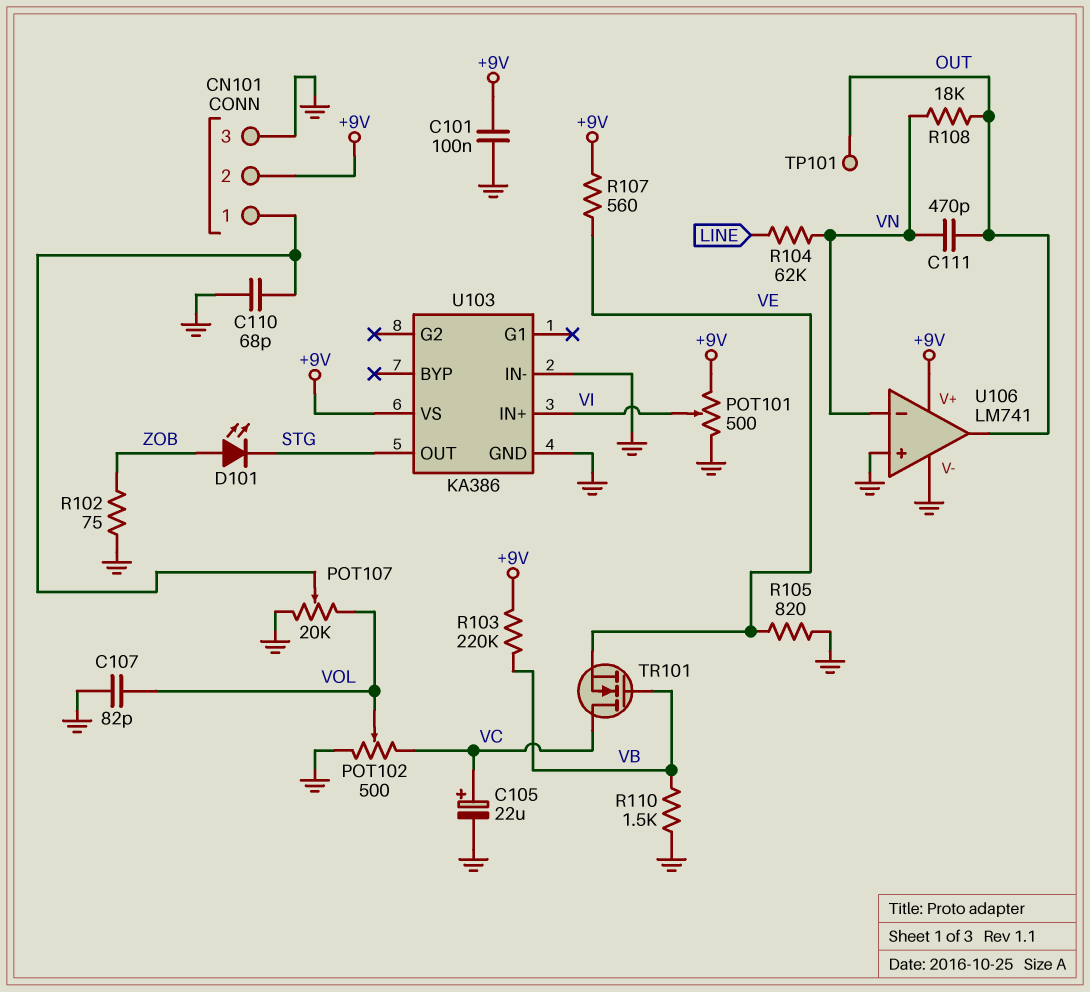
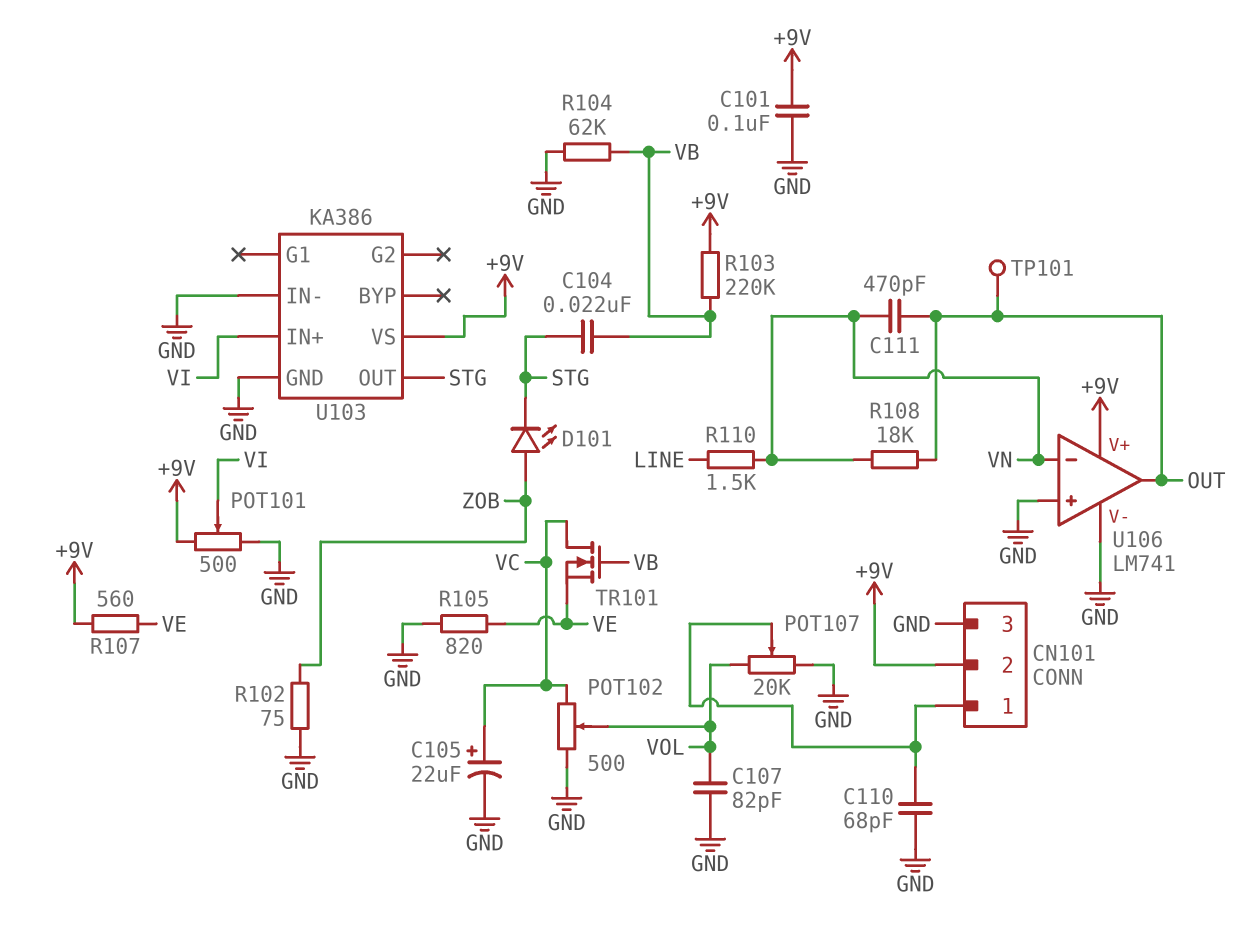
C104: none -> 22nF (STG, VB)
R104: 62k (LINE, VN) -> 62k (GND, VB)
R110: 1.5k (GND, VB) -> 1.5k (LINE, VN)

